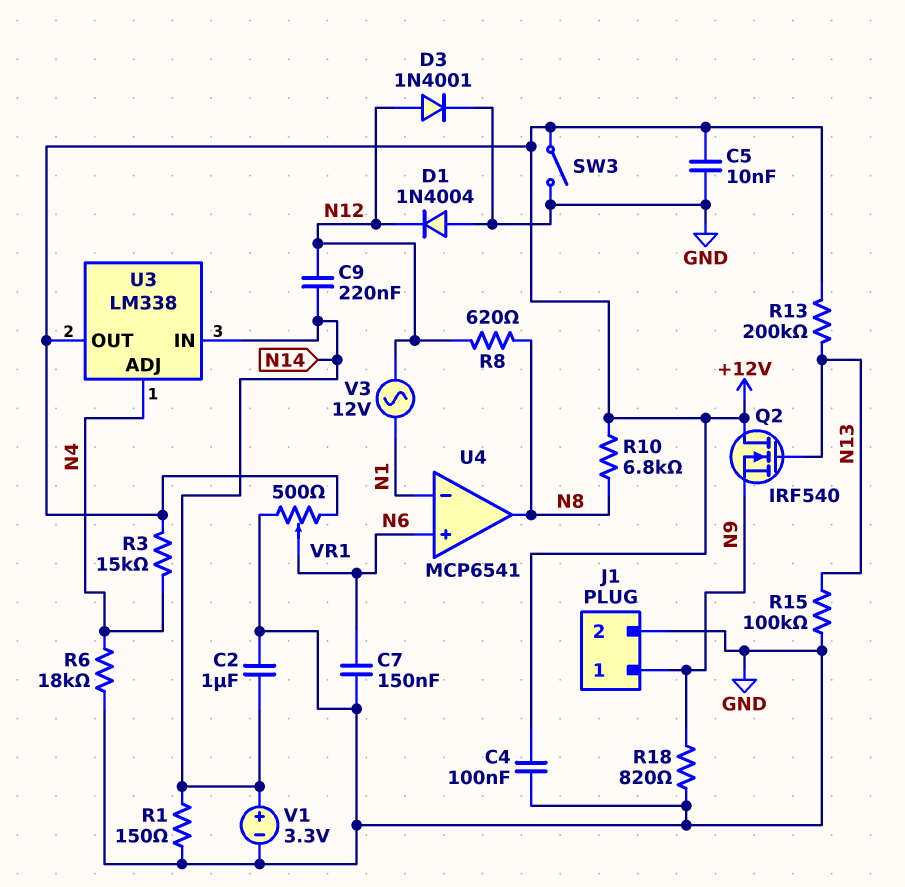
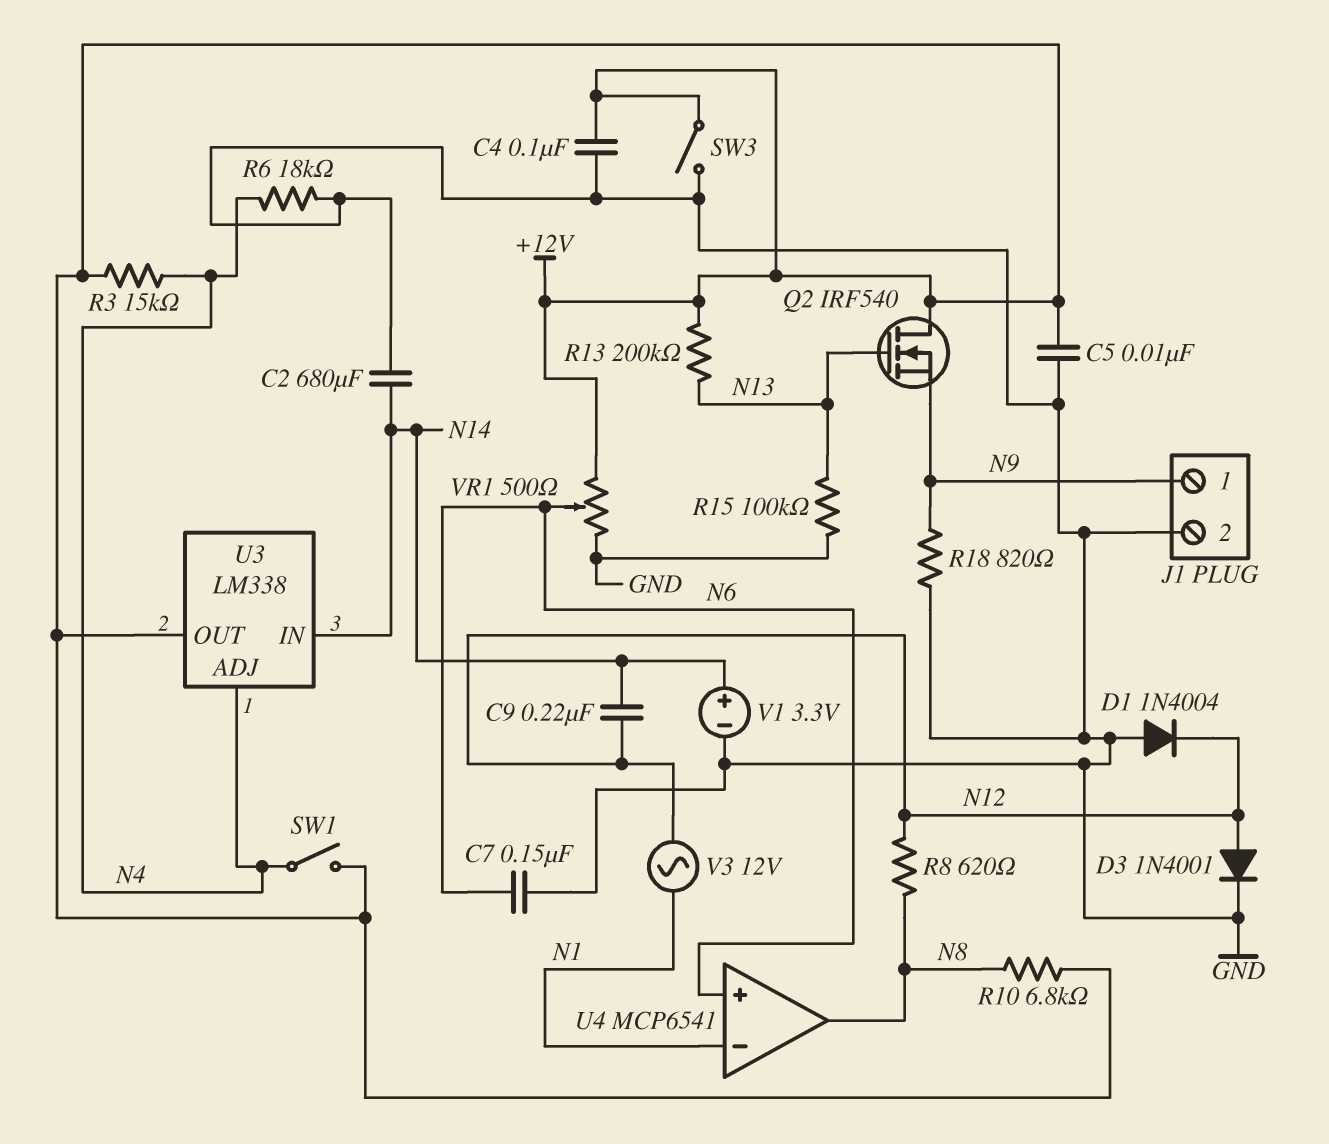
C2: 1uF (GND, N14) -> 680uF (GND, N14)
R1: 150 (GND, N14) -> none
SW1: none -> switch (+12V, N4)

